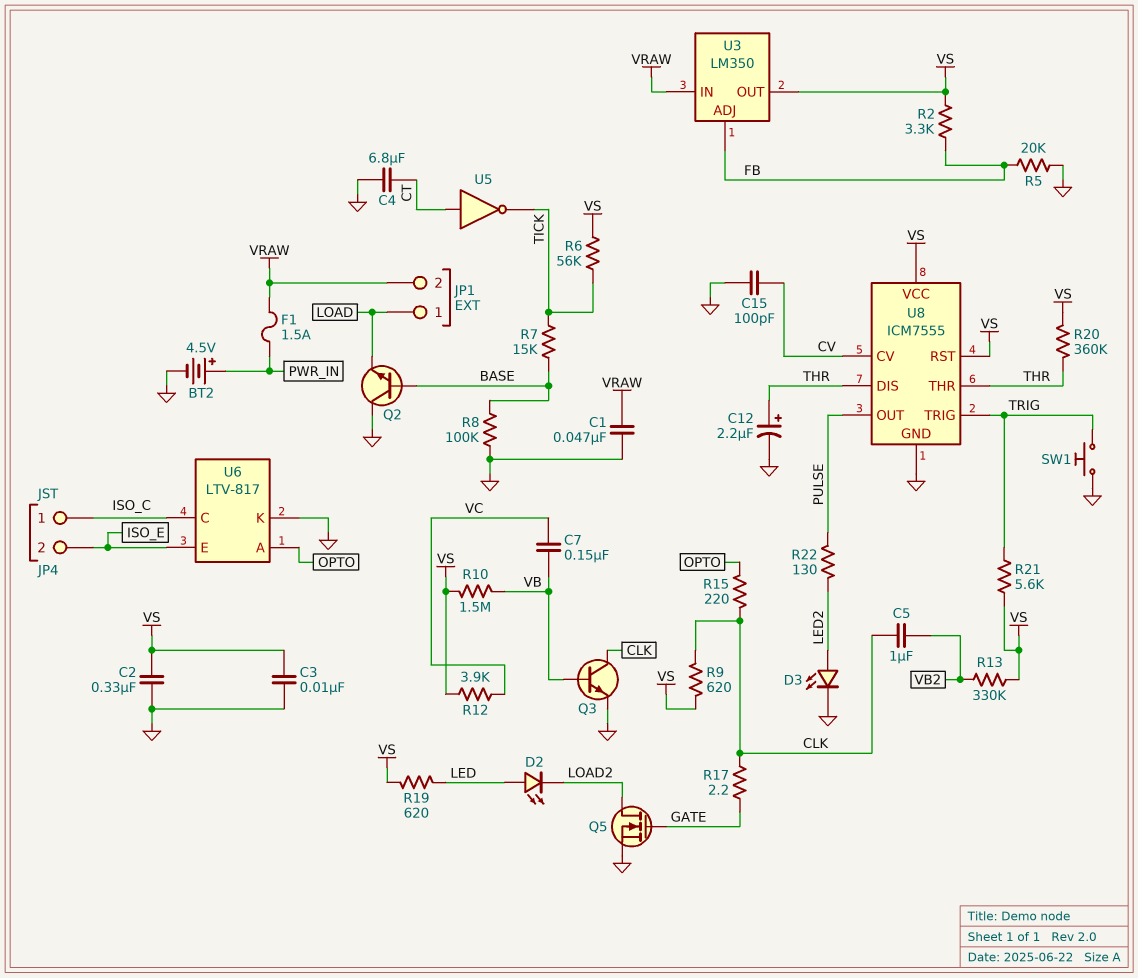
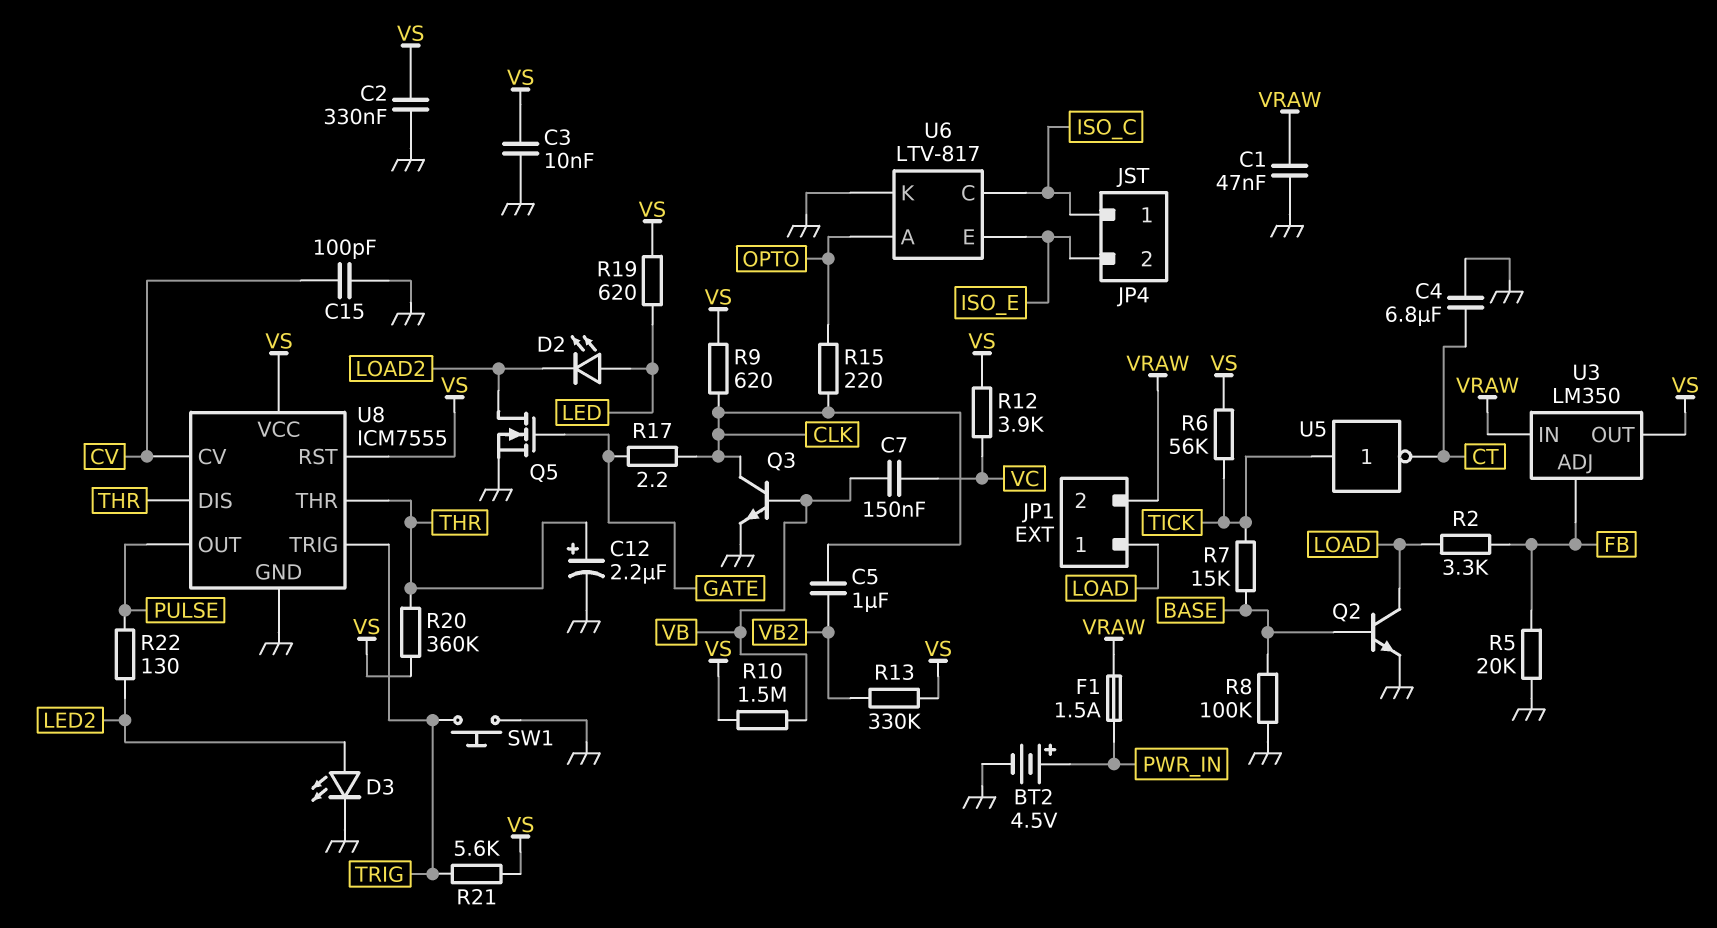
Q2: NPN (B BASE, C GND, E LOAD) -> NPN (B BASE, C LOAD, E GND)
R2: 3.3k (FB, VS) -> 3.3k (FB, LOAD)
U5: NOT (in CT, out TICK) -> NOT (in TICK, out CT)

